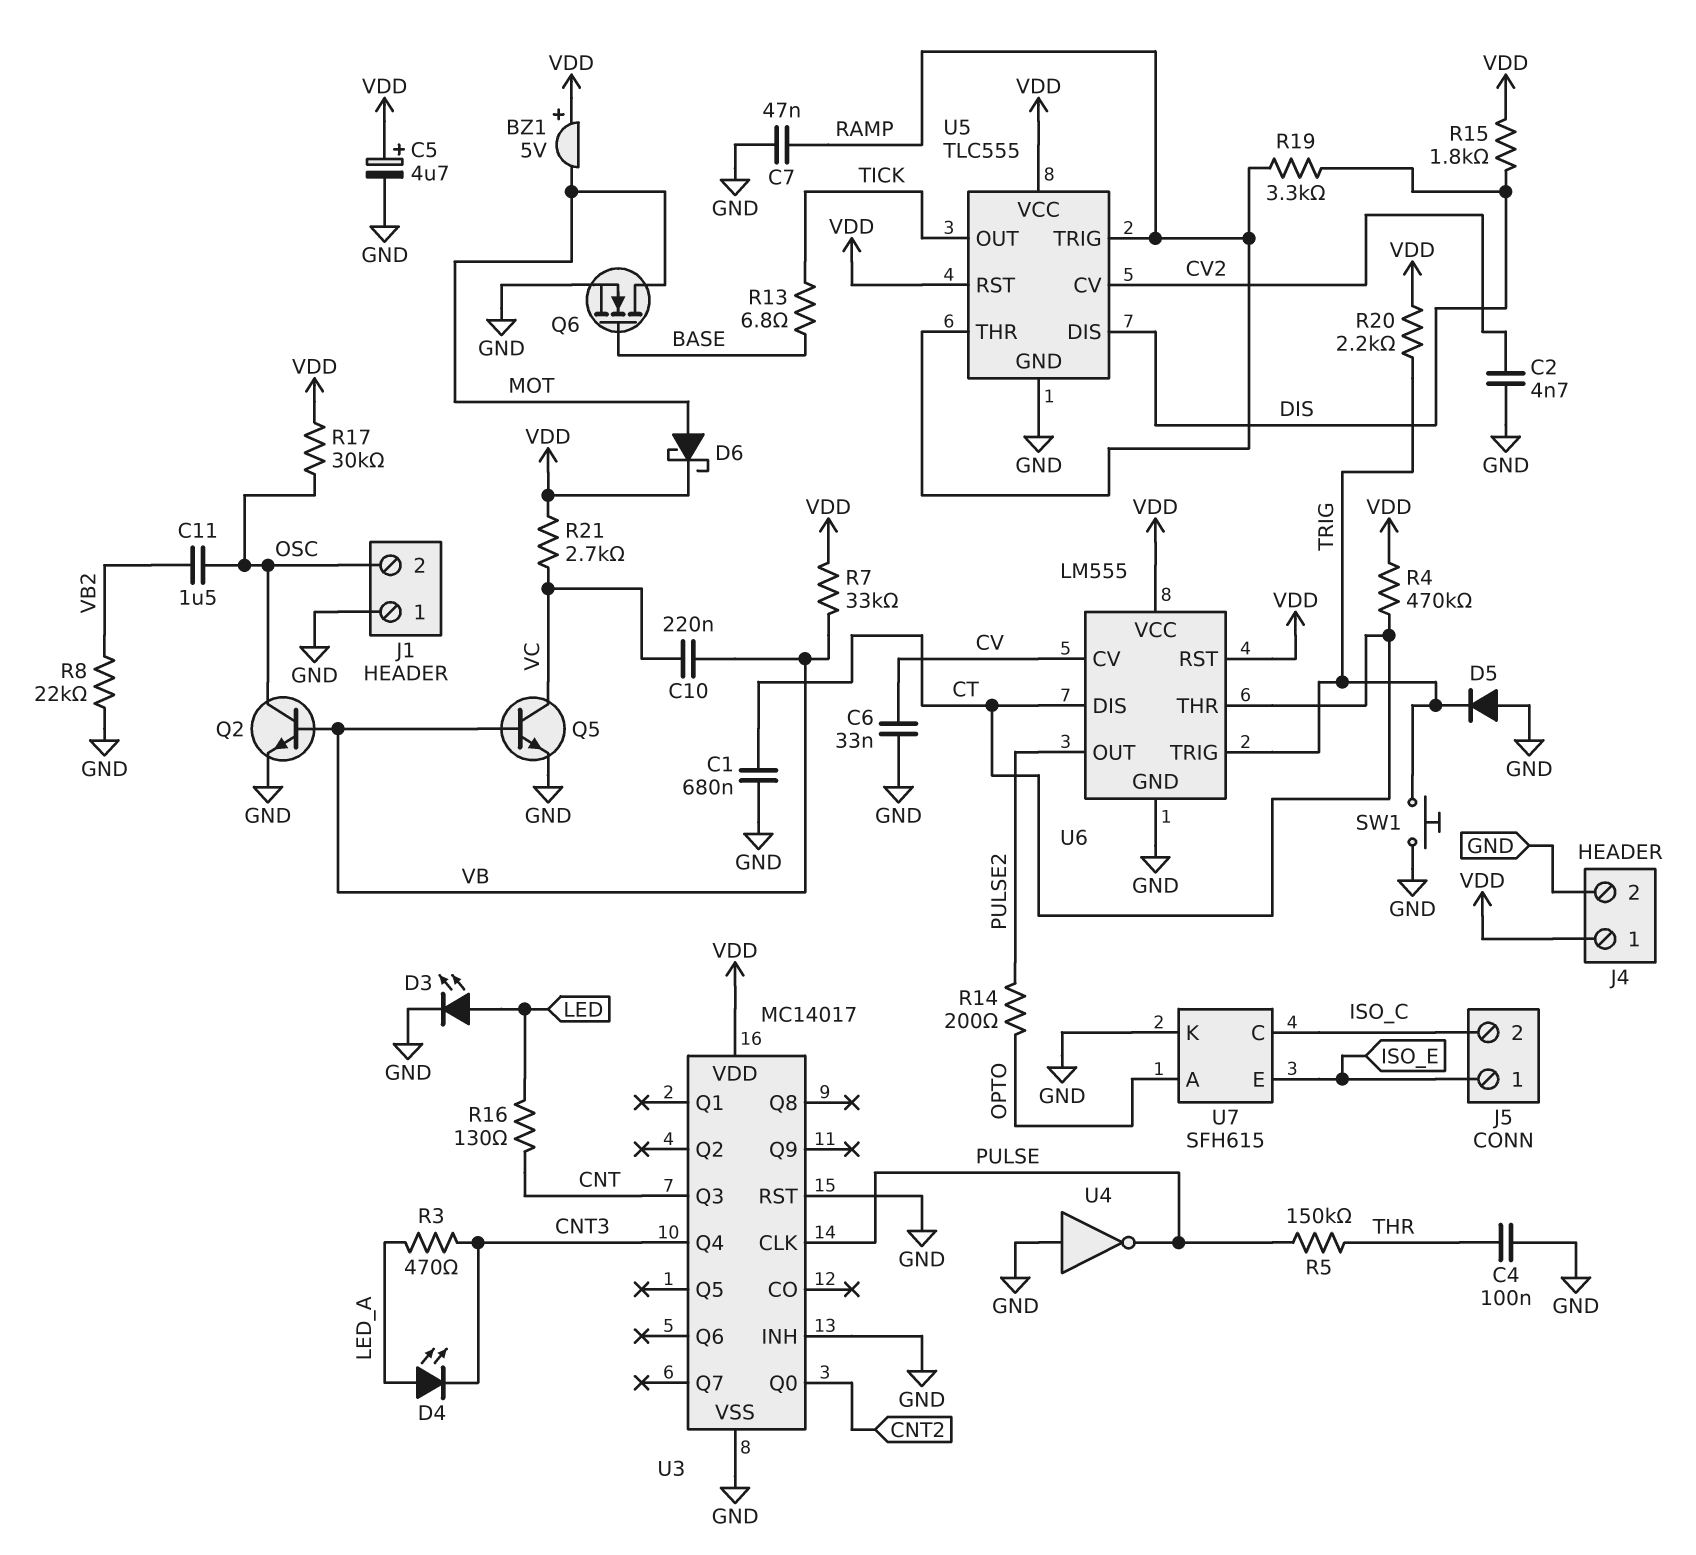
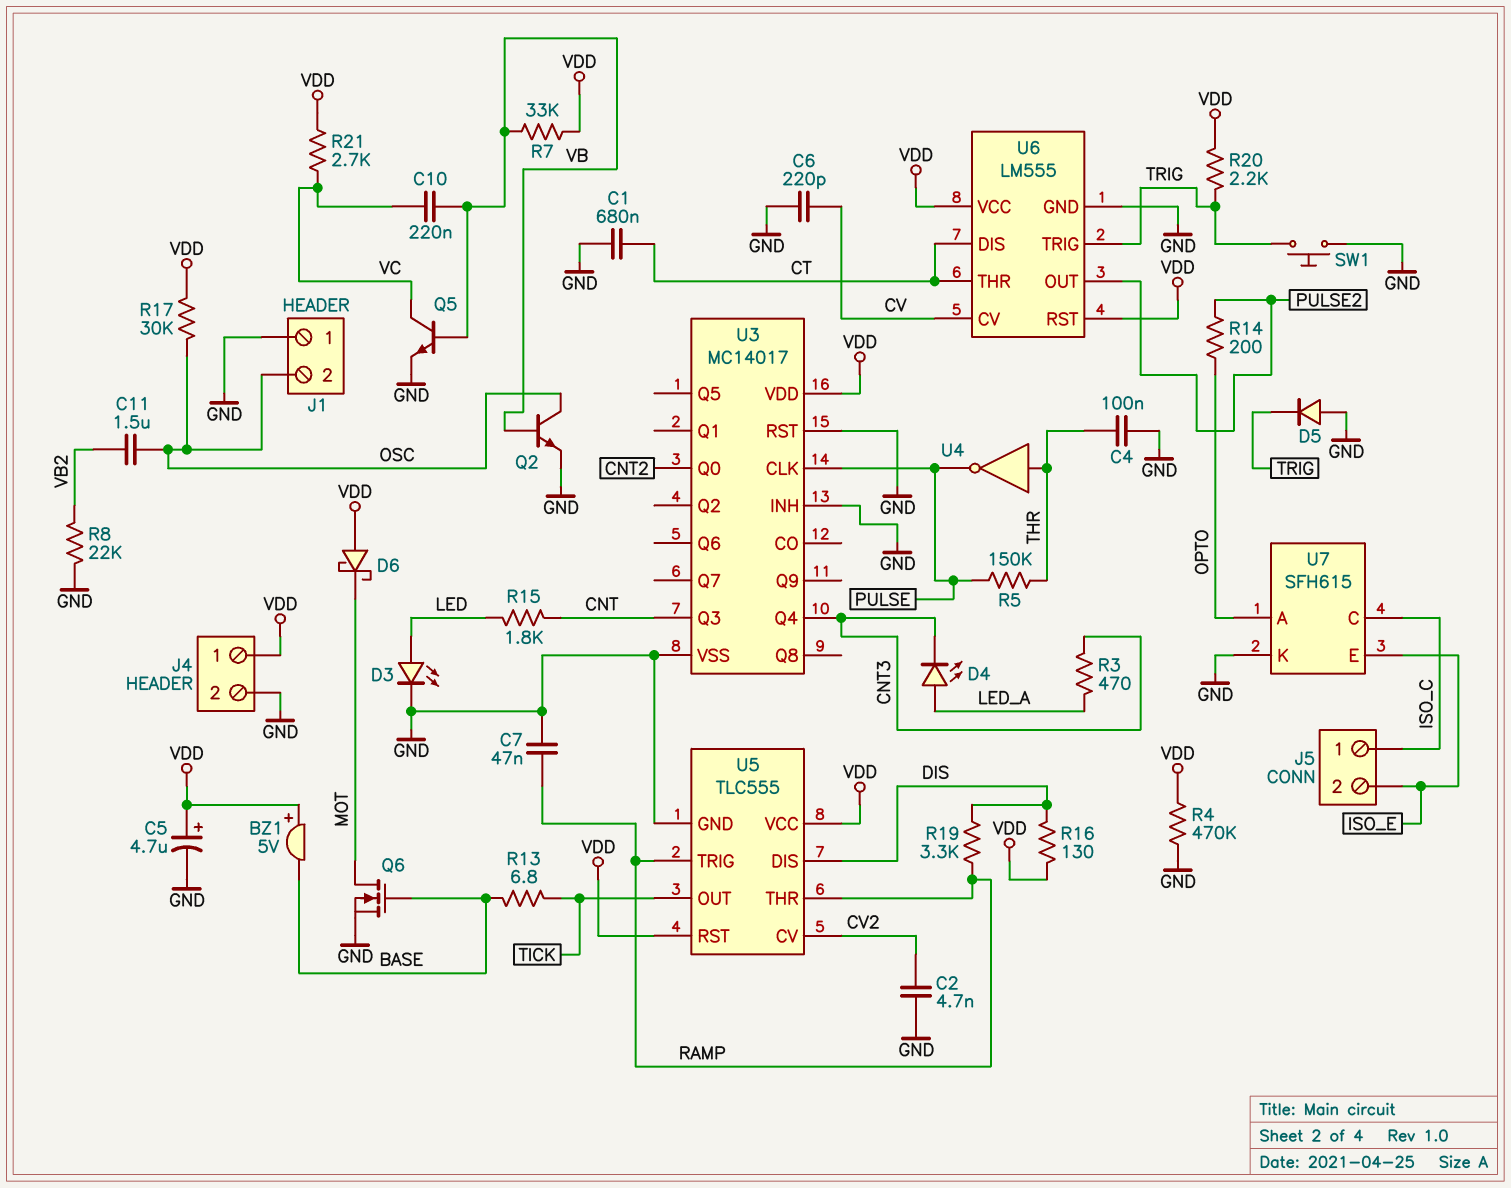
BZ1: buzzer 5V (plus VDD, minus MOT) -> buzzer 5V (plus VDD, minus BASE)
C6: 33nF (CV, GND) -> 220pF (CV, GND)
D6: schottky (A MOT, K VDD) -> schottky (A VDD, K MOT)
J5 pin 1: ISO_E -> ISO_C
J5 pin 2: ISO_C -> ISO_E
R4: 470k (CT, VDD) -> 470k (GND, VDD)
R15: 1.8k (DIS, VDD) -> 1.8k (CNT, LED)
R16: 130 (CNT, LED) -> 130 (DIS, VDD)
U4: NOT (in GND, out PULSE) -> NOT (in THR, out PULSE)

